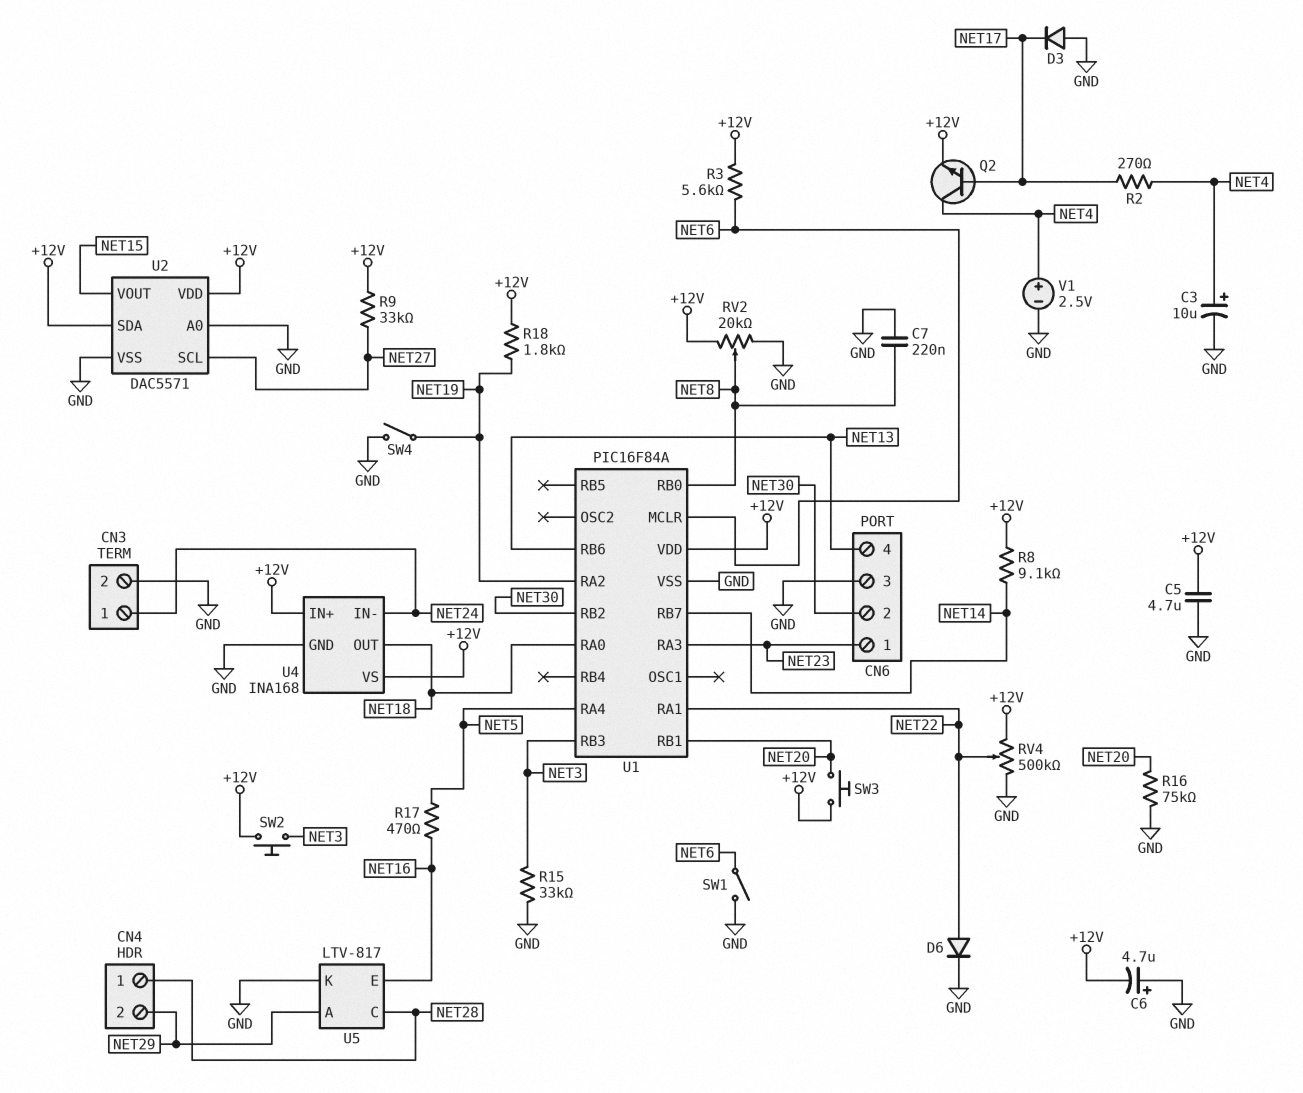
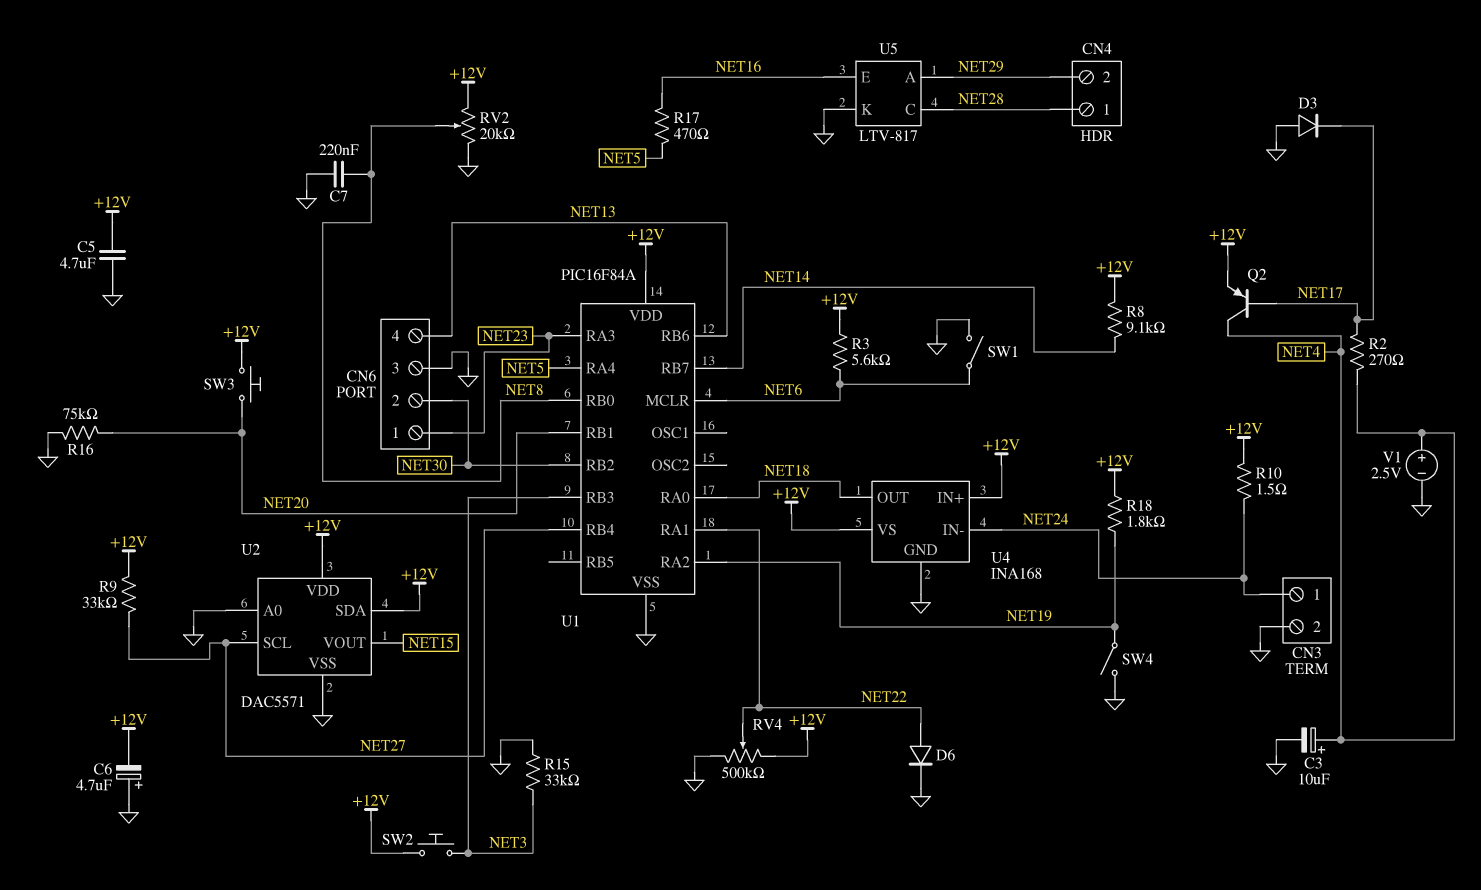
Q2: NPN (B NET17, C NET4, E +12V) -> PNP (B NET17, C NET4, E +12V)
R10: none -> 1.5 (+12V, NET24)
U1 pin RB4: none -> NET27

